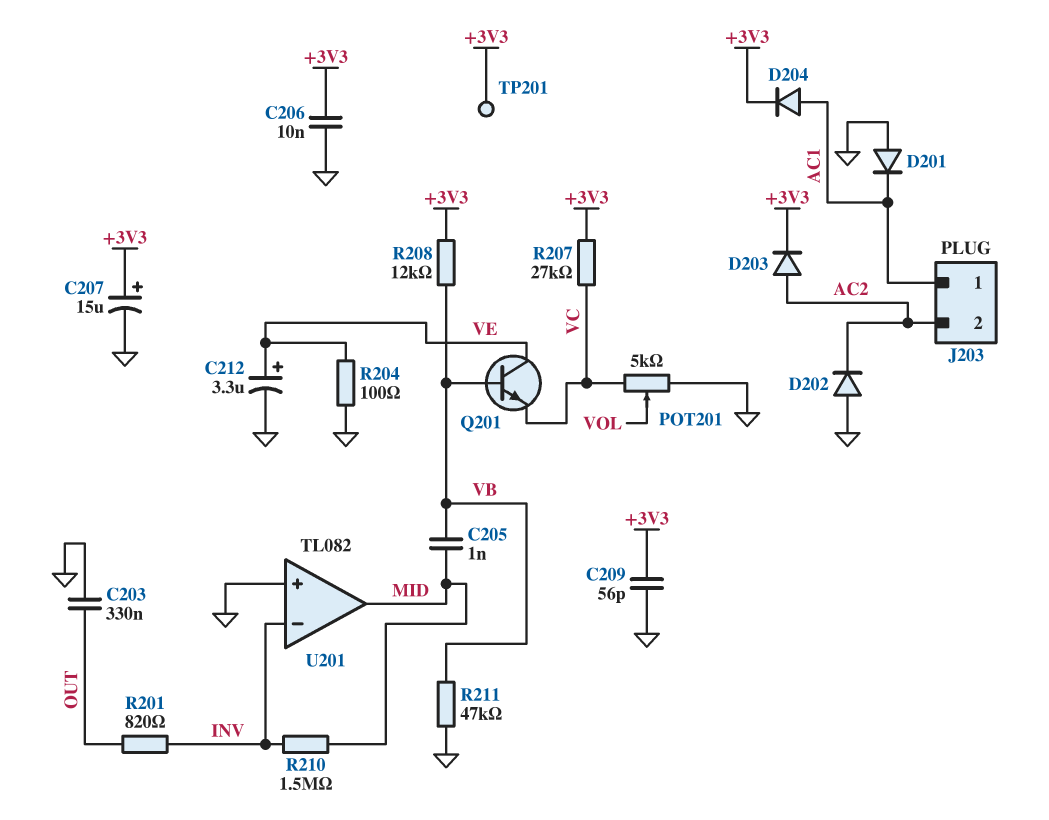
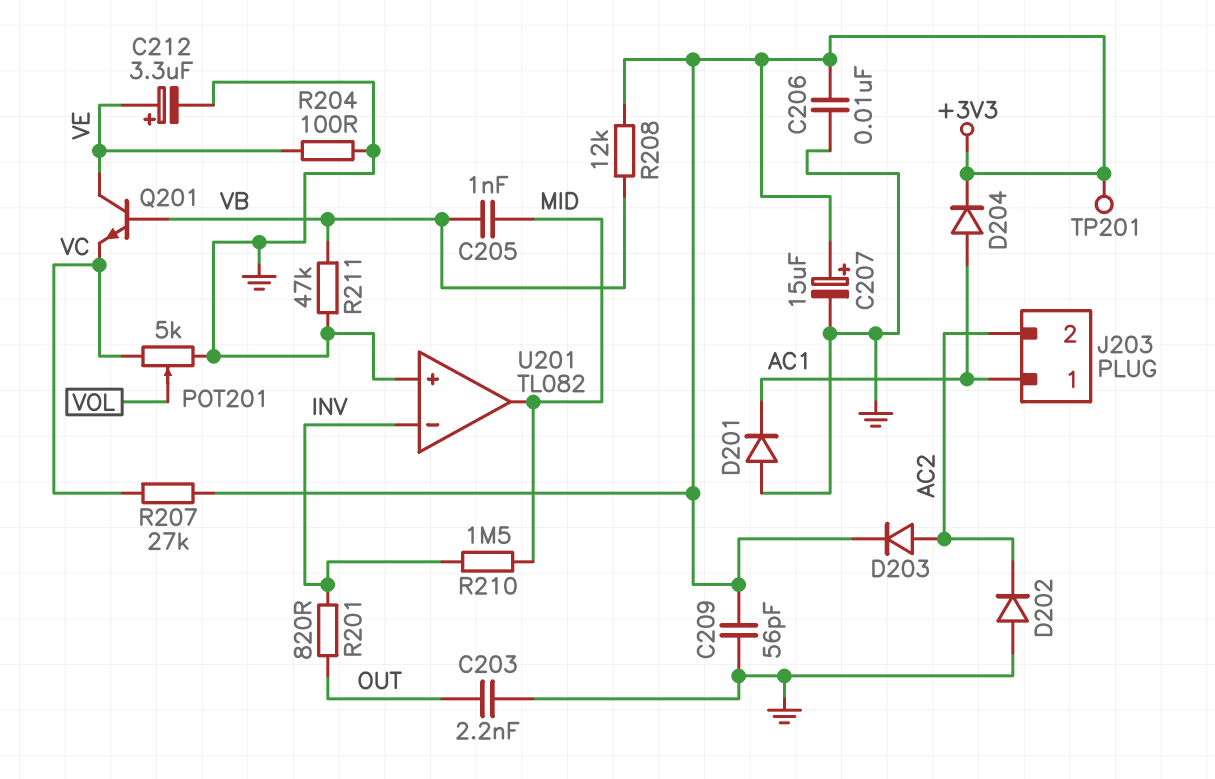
C203: 330nF (GND, OUT) -> 2.2nF (GND, OUT)

